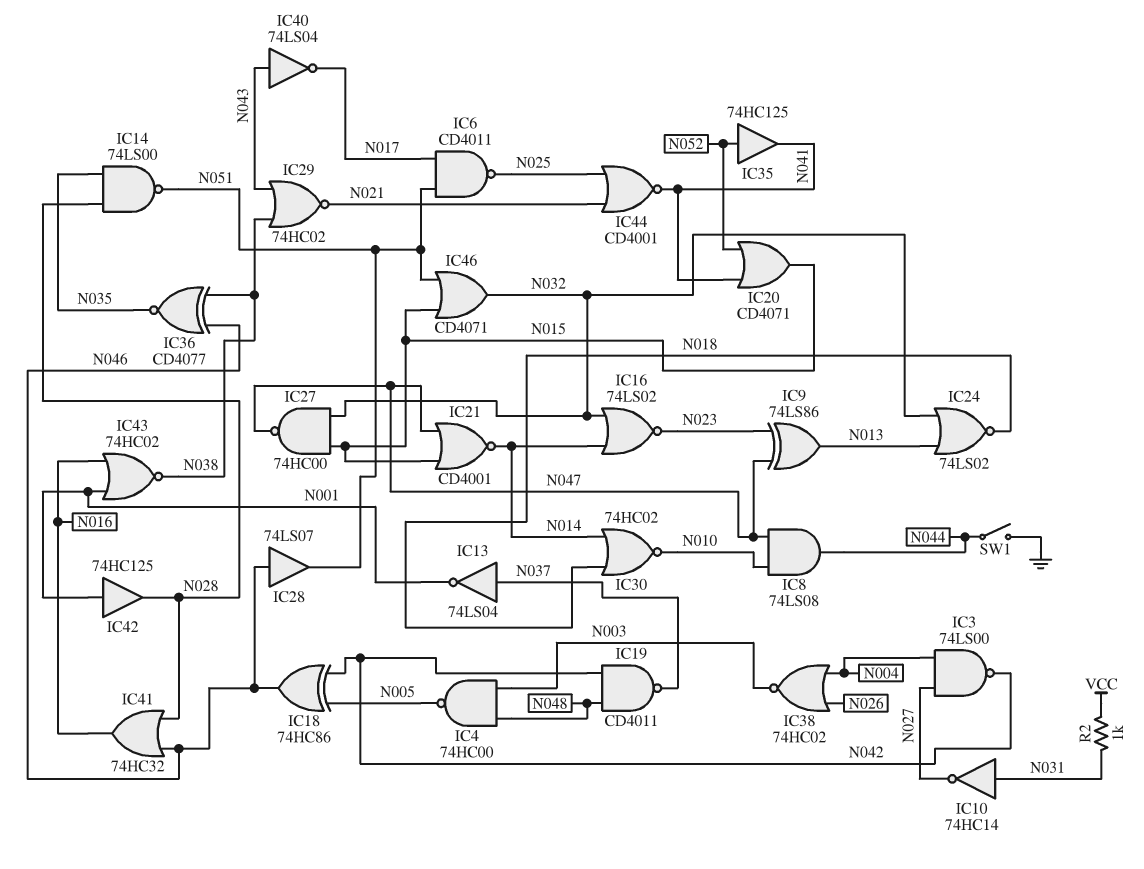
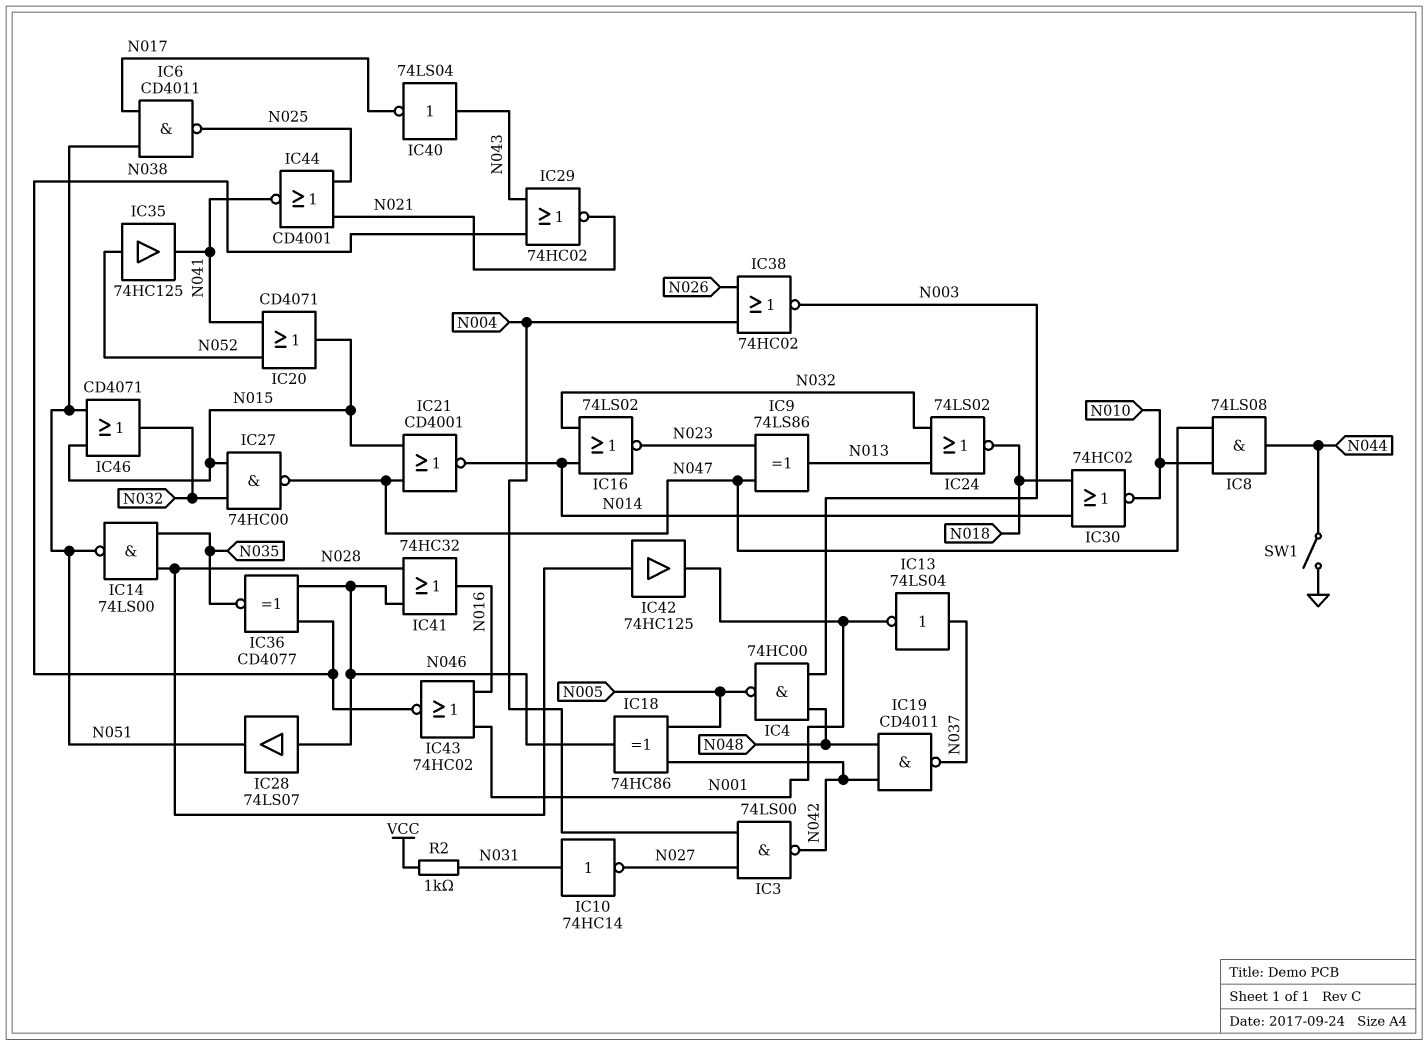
IC42: buffer 74HC125 (in N001, out N028) -> buffer 74HC125 (in N028, out N001)

